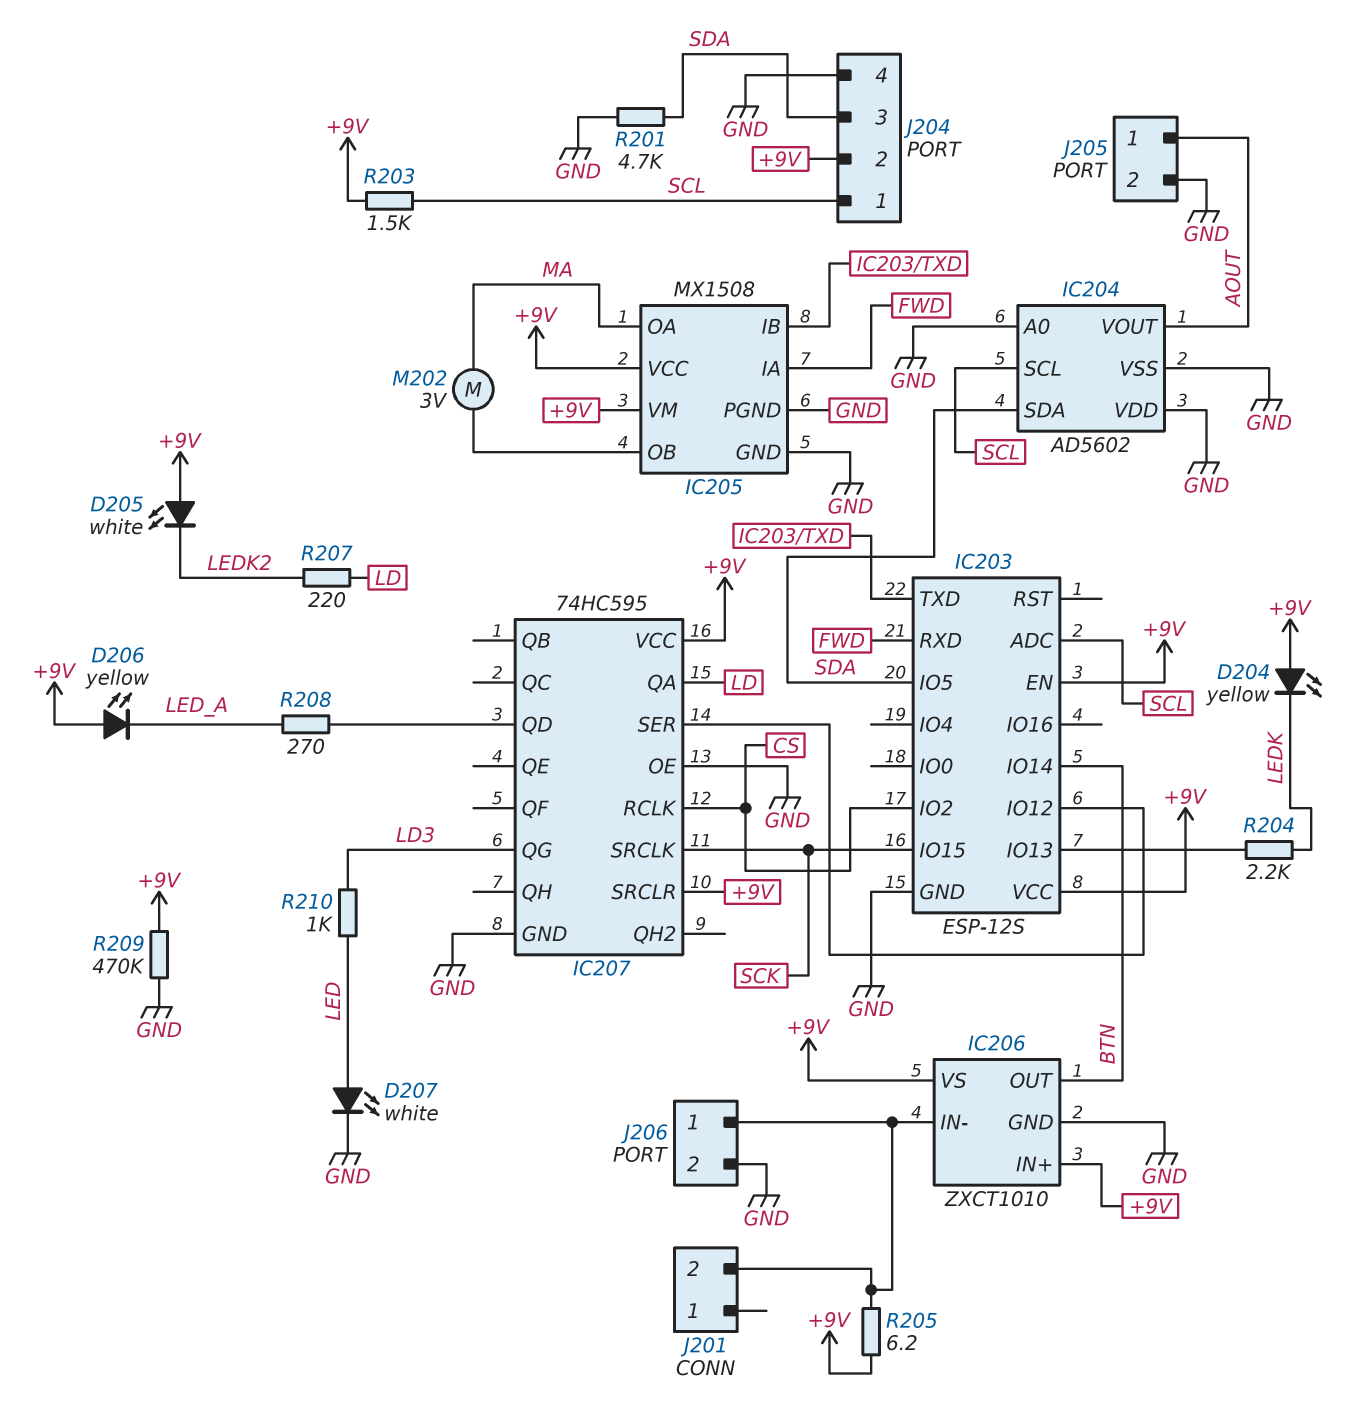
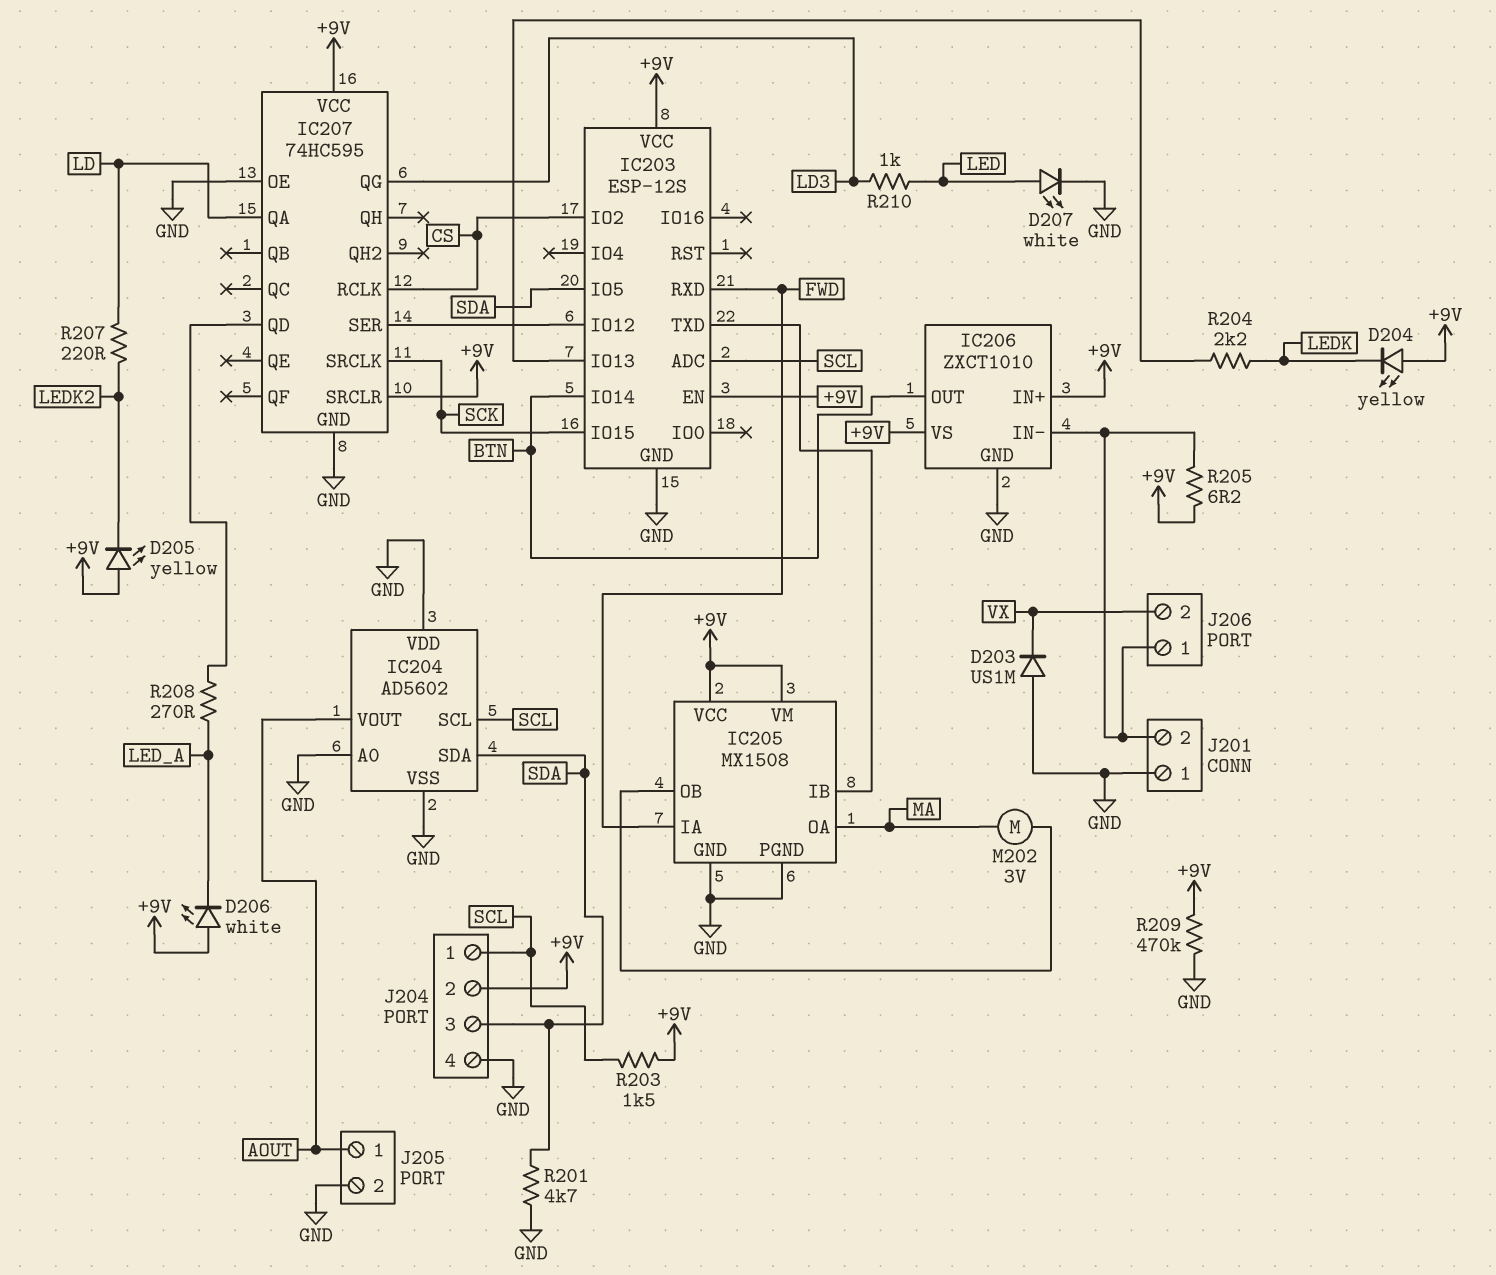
D203: none -> diode US1M (A GND, K VX)
D205: LED white (A +9V, K LEDK2) -> LED yellow (A +9V, K LEDK2)
D206: LED yellow (A +9V, K LED_A) -> LED white (A +9V, K LED_A)
J201 pin 1: none -> GND
J206 pin 2: GND -> VX

